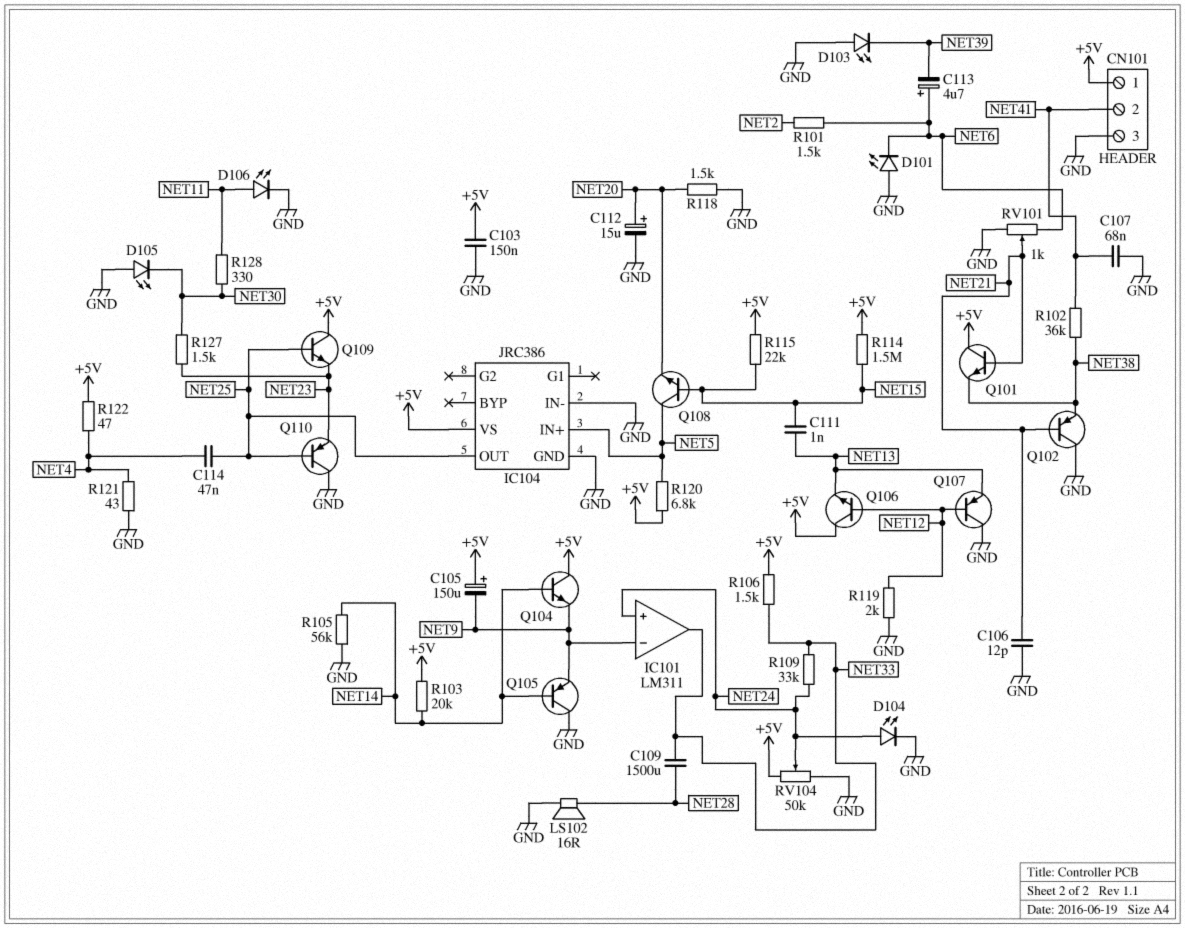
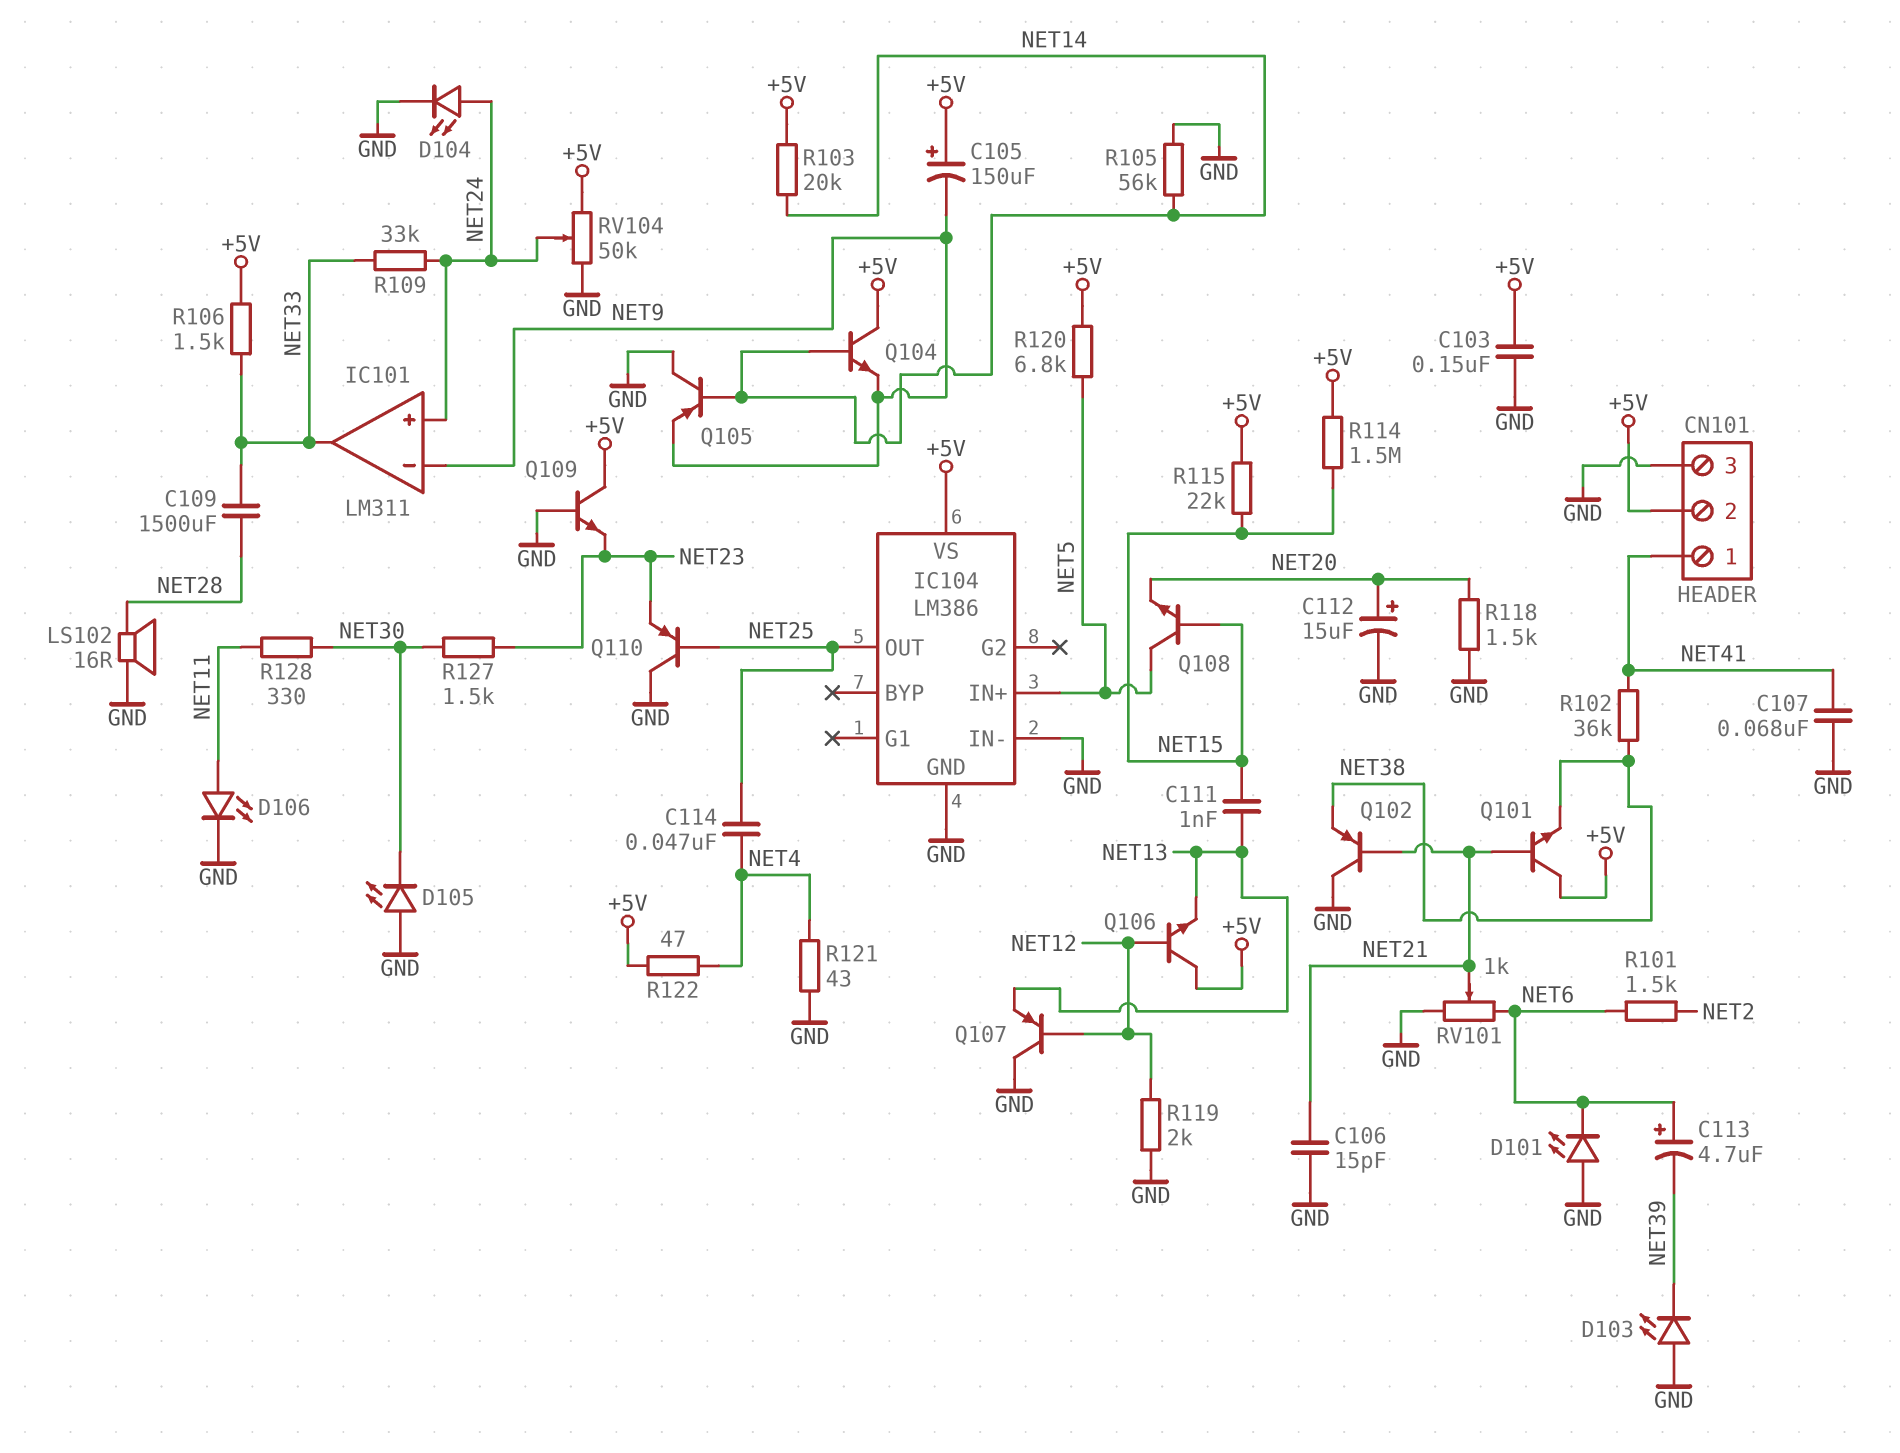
C106: 12pF (GND, NET21) -> 15pF (GND, NET21)
CN101 pin 1: +5V -> NET41
CN101 pin 2: NET41 -> +5V
IC104: JRC386 -> LM386
Q109: NPN (B NET25, C +5V, E NET23) -> NPN (B GND, C +5V, E NET23)

